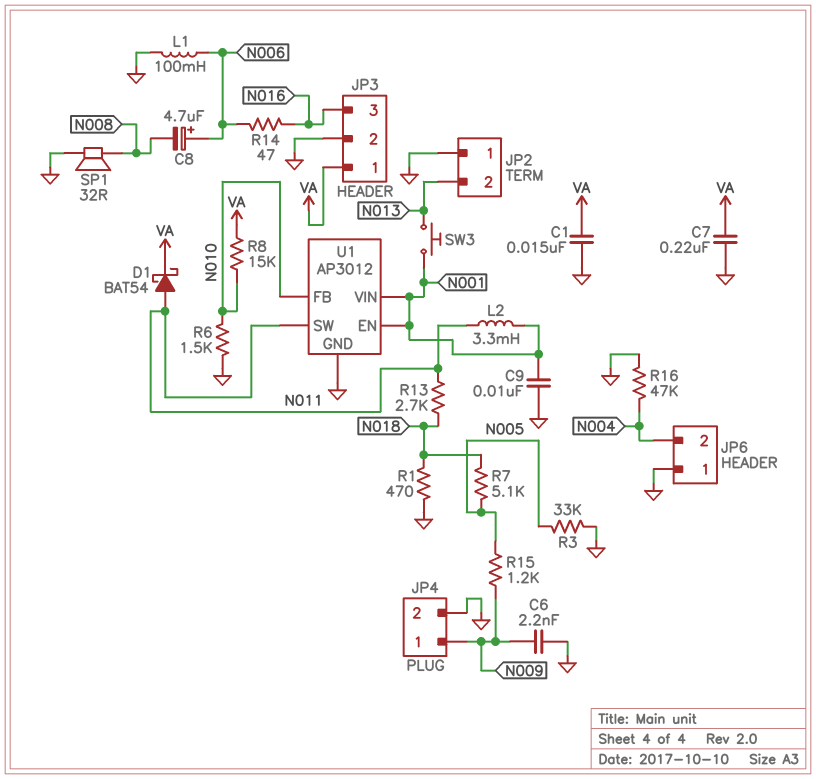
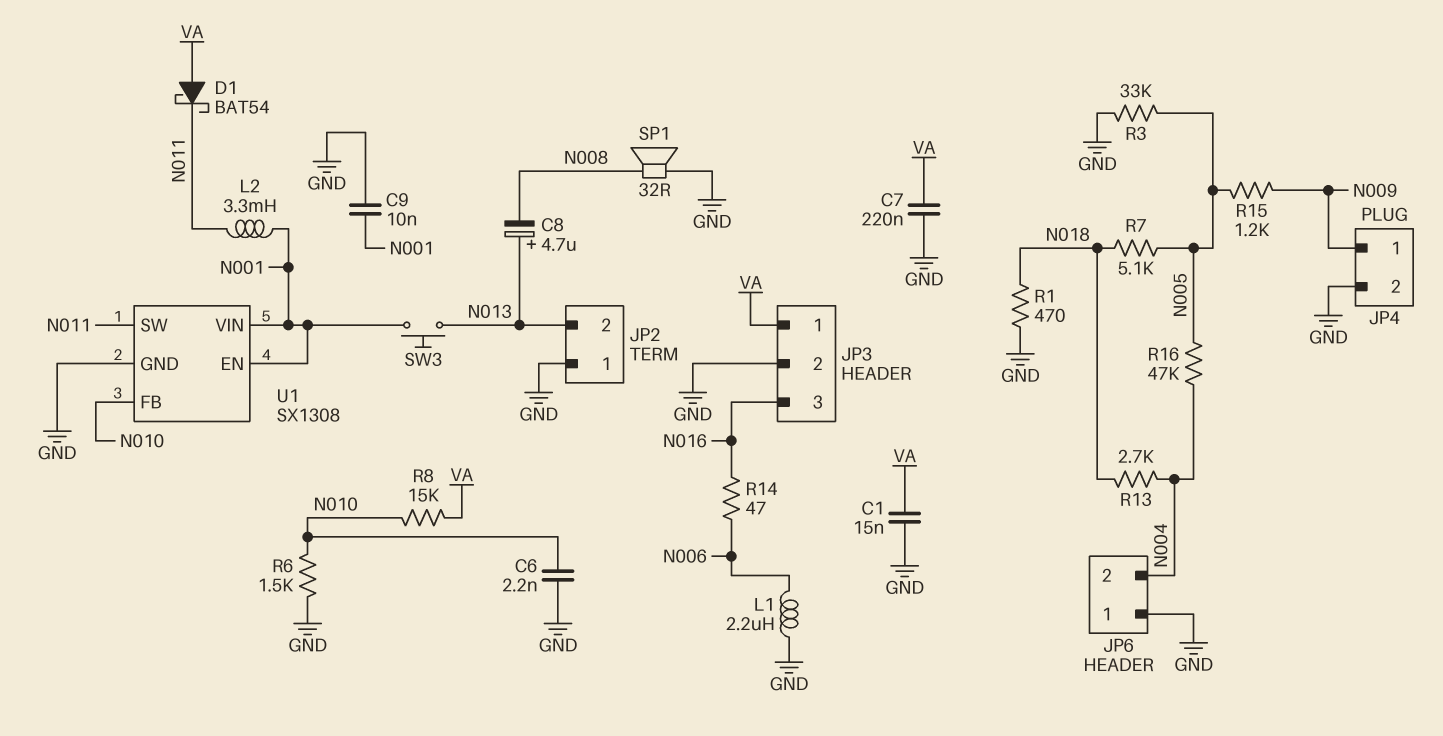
C6: 2.2nF (GND, N009) -> 2.2nF (GND, N010)
C8: 4.7uF (plus N006, minus N008) -> 4.7uF (plus N013, minus N008)
D1: schottky BAT54 (A N011, K VA) -> schottky BAT54 (A VA, K N011)
L1: 100mH (GND, N006) -> 2.2uH (GND, N006)
R13: 2.7k (N011, N018) -> 2.7k (N004, N018)
R16: 47k (GND, N004) -> 47k (N004, N005)
U1: AP3012 -> SX1308

